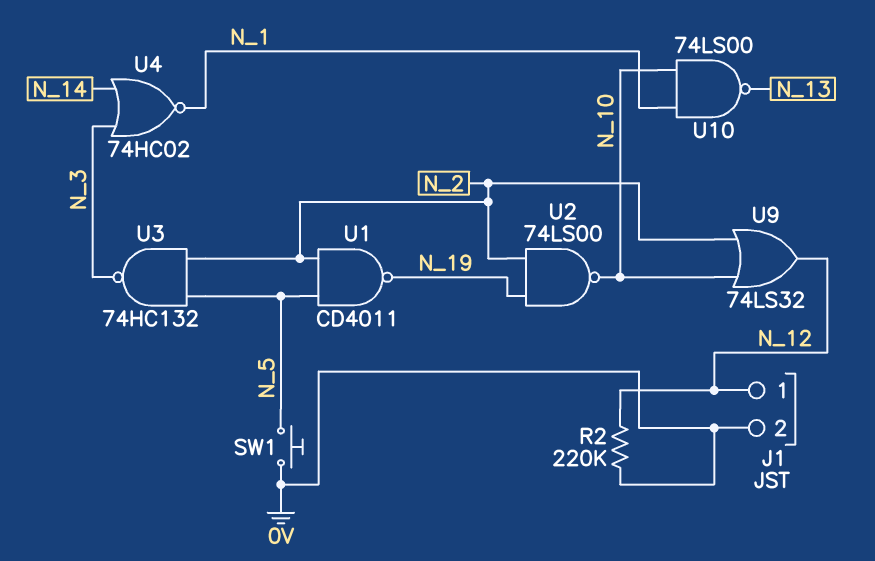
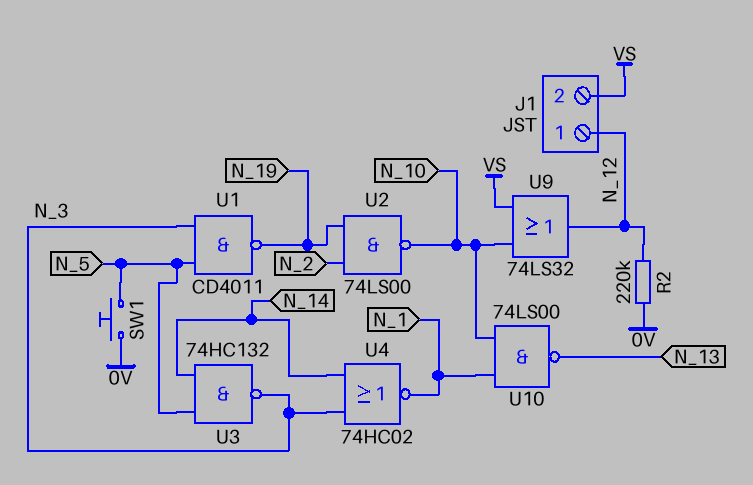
J1 pin 2: 0V -> VS
U1: NAND CD4011 (in N_2, in N_5, out N_19) -> NAND CD4011 (in N_3, in N_5, out N_19)
U3: NAND 74HC132 (in N_2, in N_5, out N_3) -> NAND 74HC132 (in N_5, in N_14, out N_3)
U9: OR 74LS32 (in N_2, in N_10, out N_12) -> OR 74LS32 (in N_10, in VS, out N_12)

